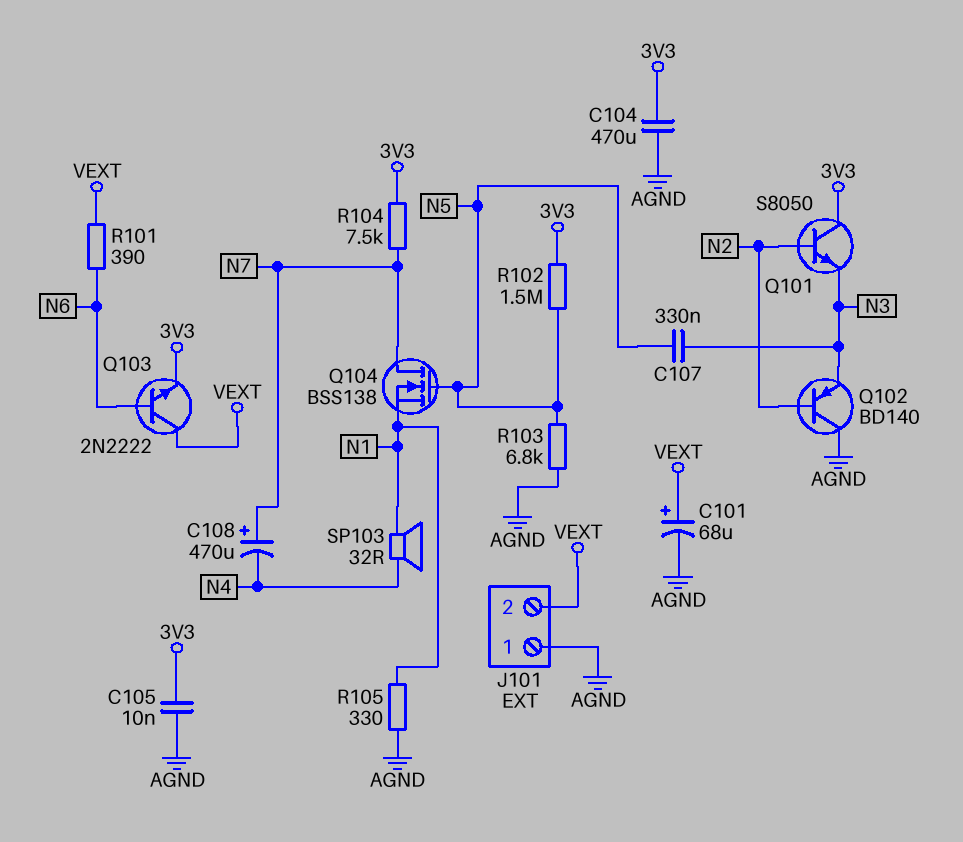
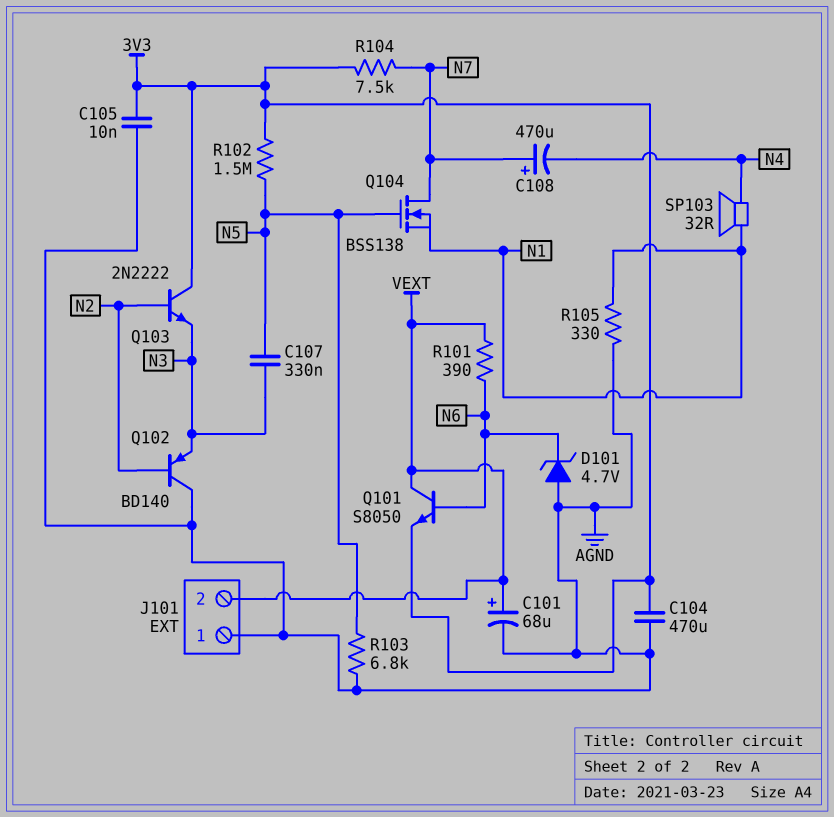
D101: none -> zener 4.7V (A AGND, K N6)
Q101: NPN S8050 (B N2, C 3V3, E N3) -> NPN S8050 (B N6, C VEXT, E 3V3)
Q103: NPN 2N2222 (B N6, C VEXT, E 3V3) -> NPN 2N2222 (B N2, C 3V3, E N3)

